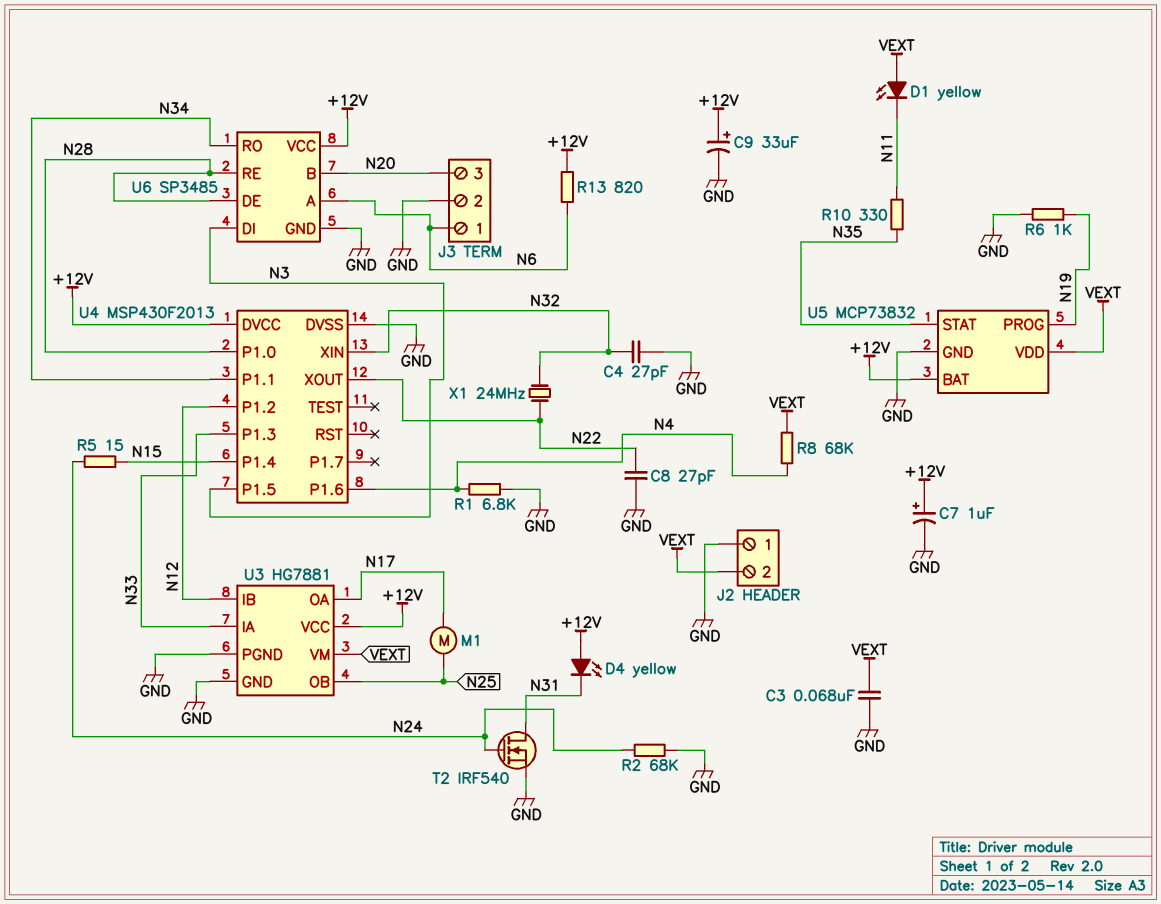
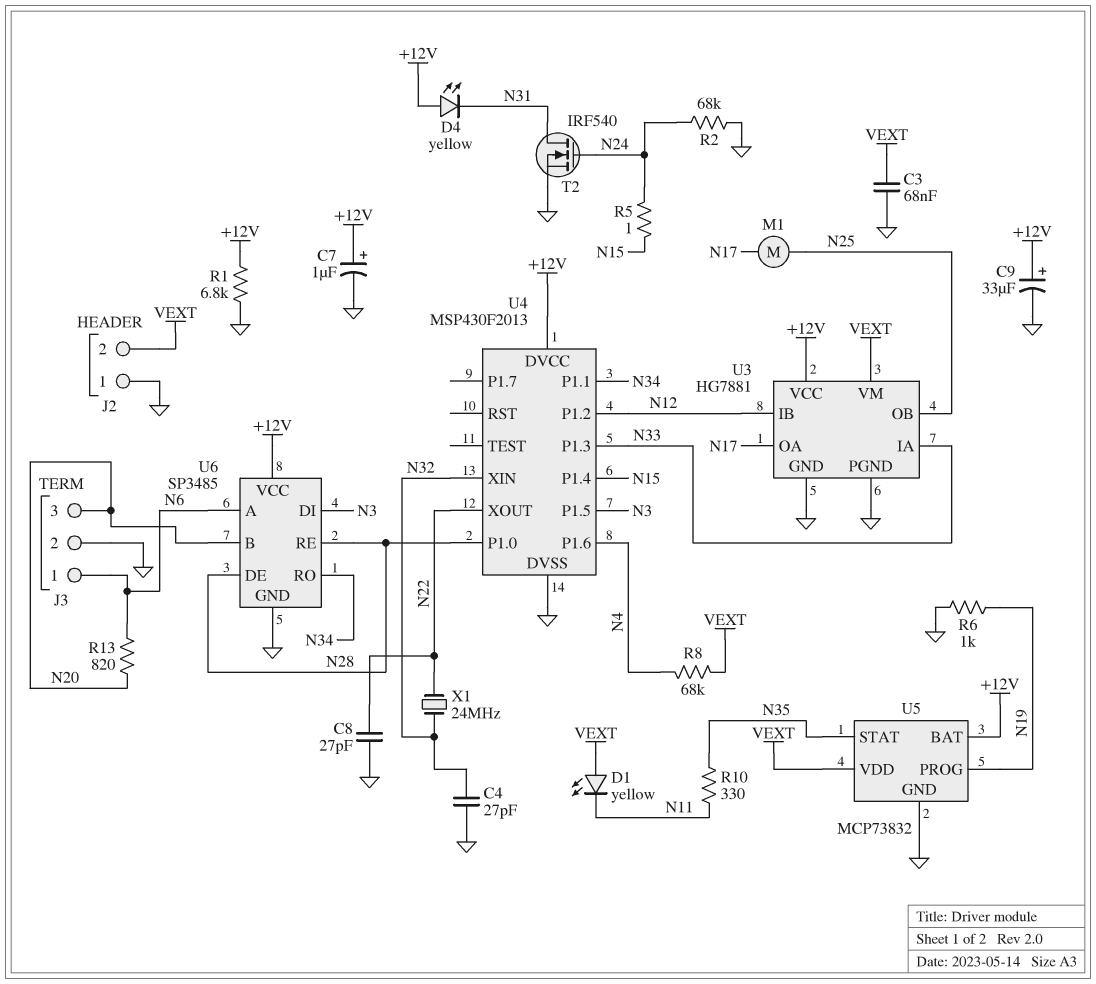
R1: 6.8k (GND, N4) -> 6.8k (+12V, GND)
R5: 15 (N15, N24) -> 1 (N15, N24)
R13: 820 (+12V, N6) -> 820 (N6, N20)

